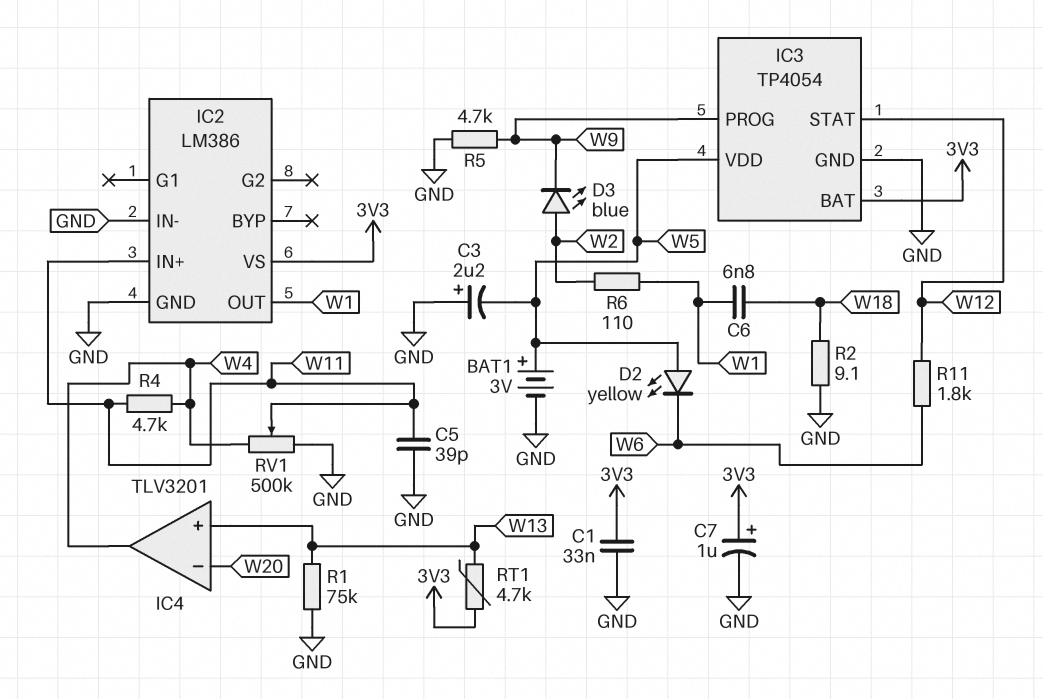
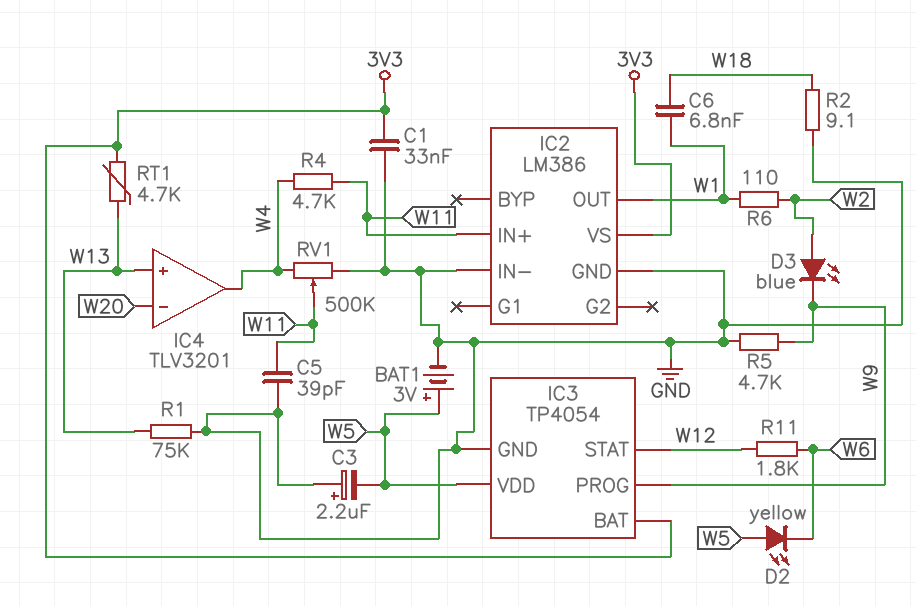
C7: 1uF (plus 3V3, minus GND) -> none

